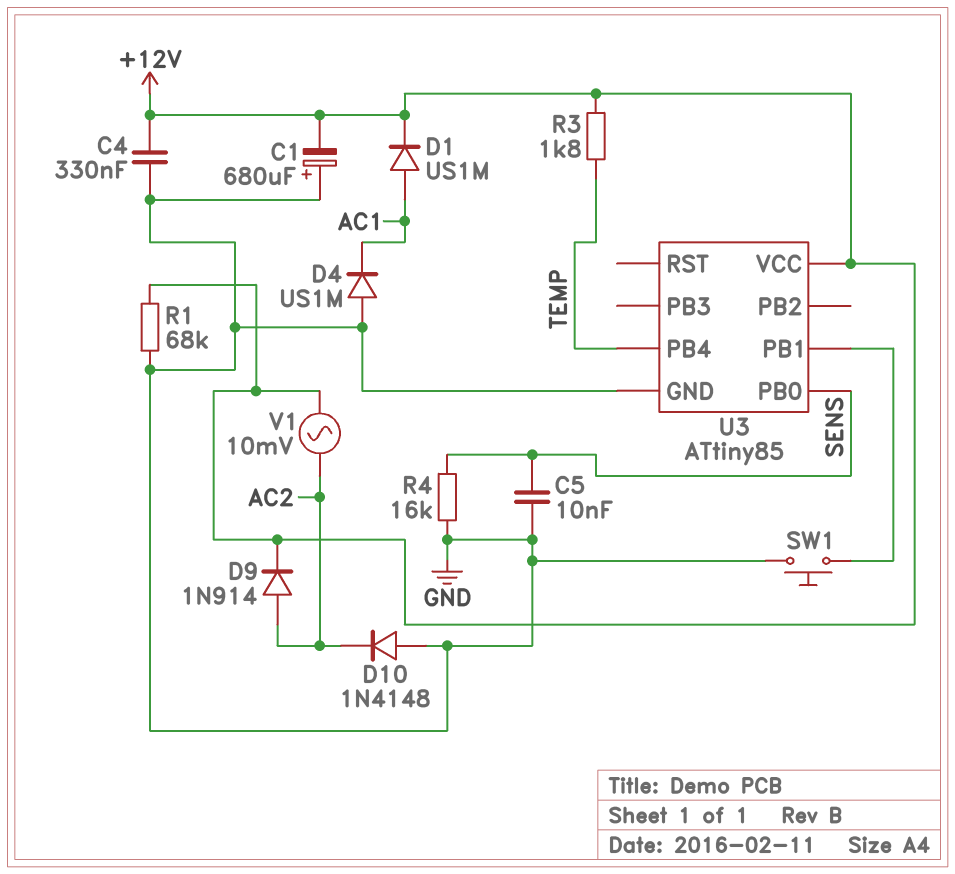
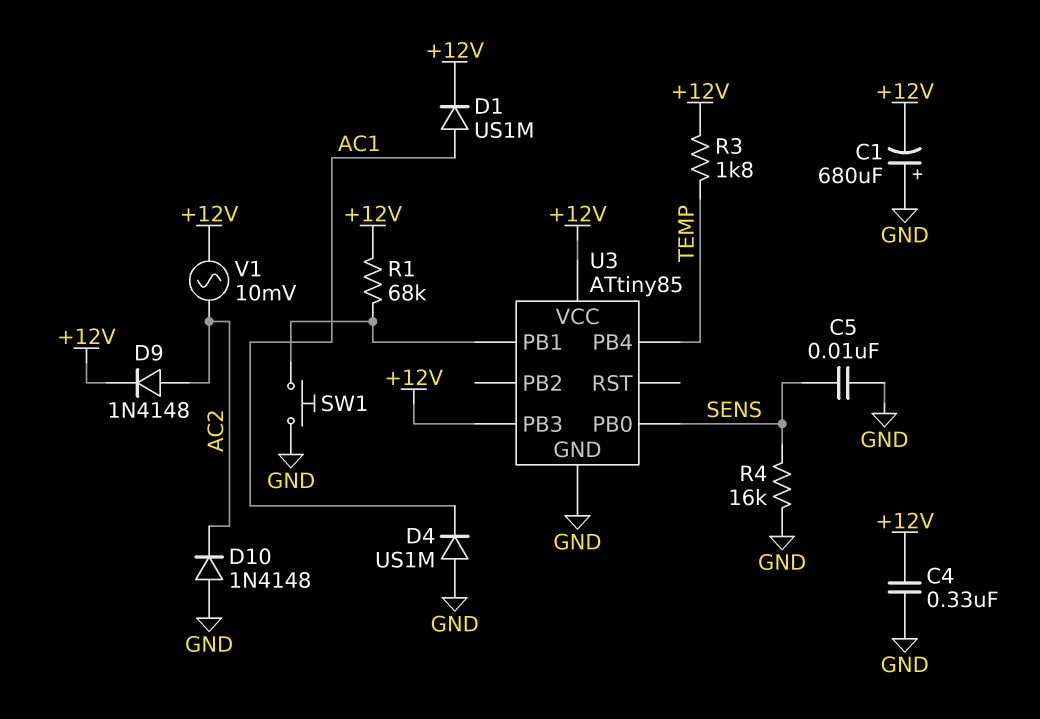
D9: diode 1N914 (A AC2, K +12V) -> diode 1N4148 (A AC2, K +12V)
R1: 68k (+12V, GND) -> 68k (+12V, U3/PB1)
U3 pin PB3: none -> +12V

